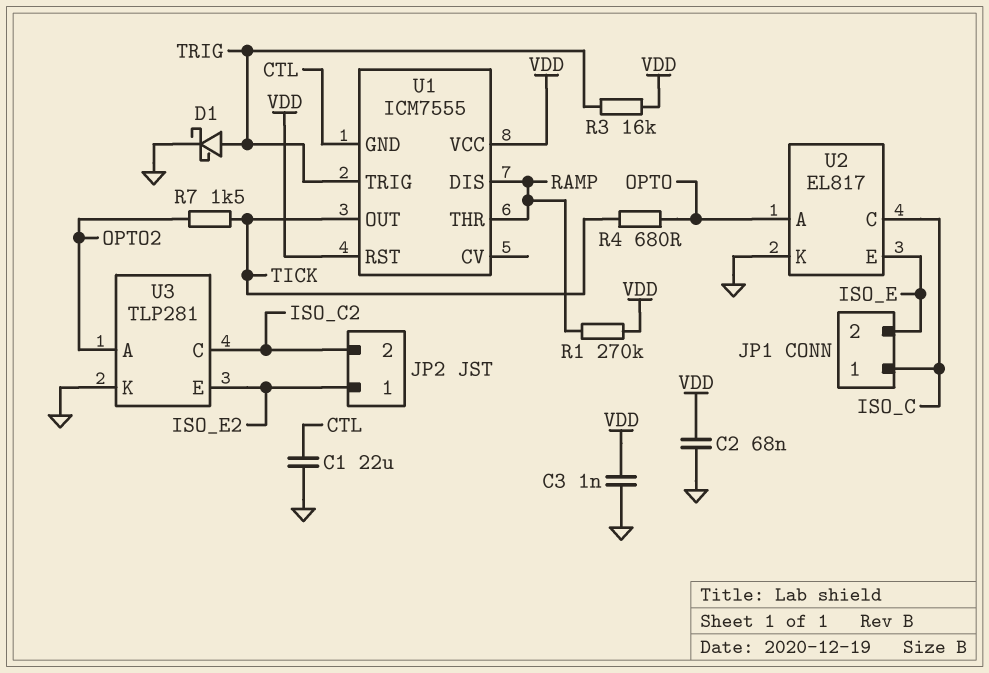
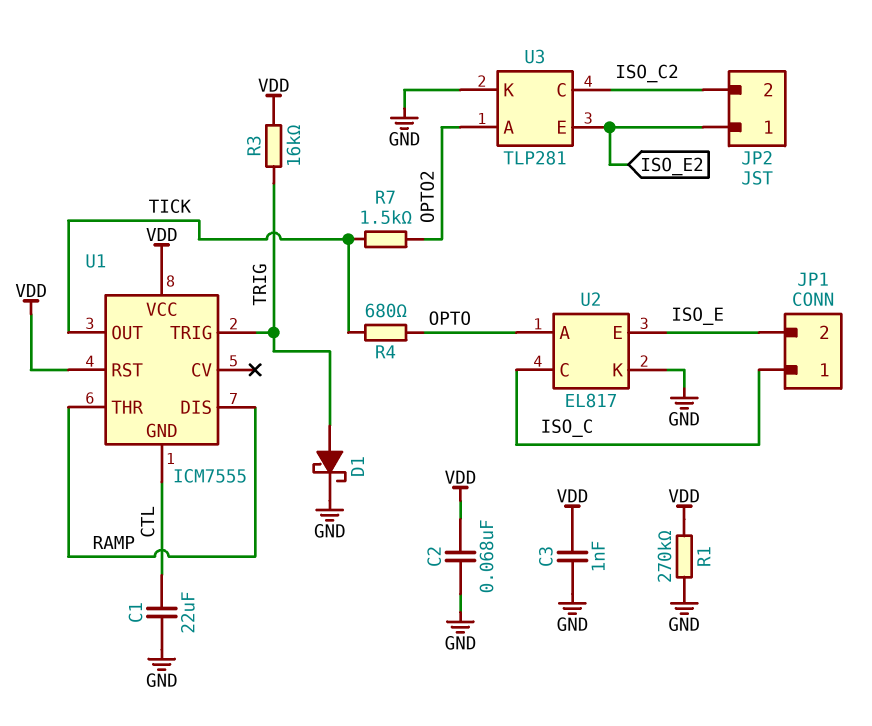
R1: 270k (RAMP, VDD) -> 270k (GND, VDD)

